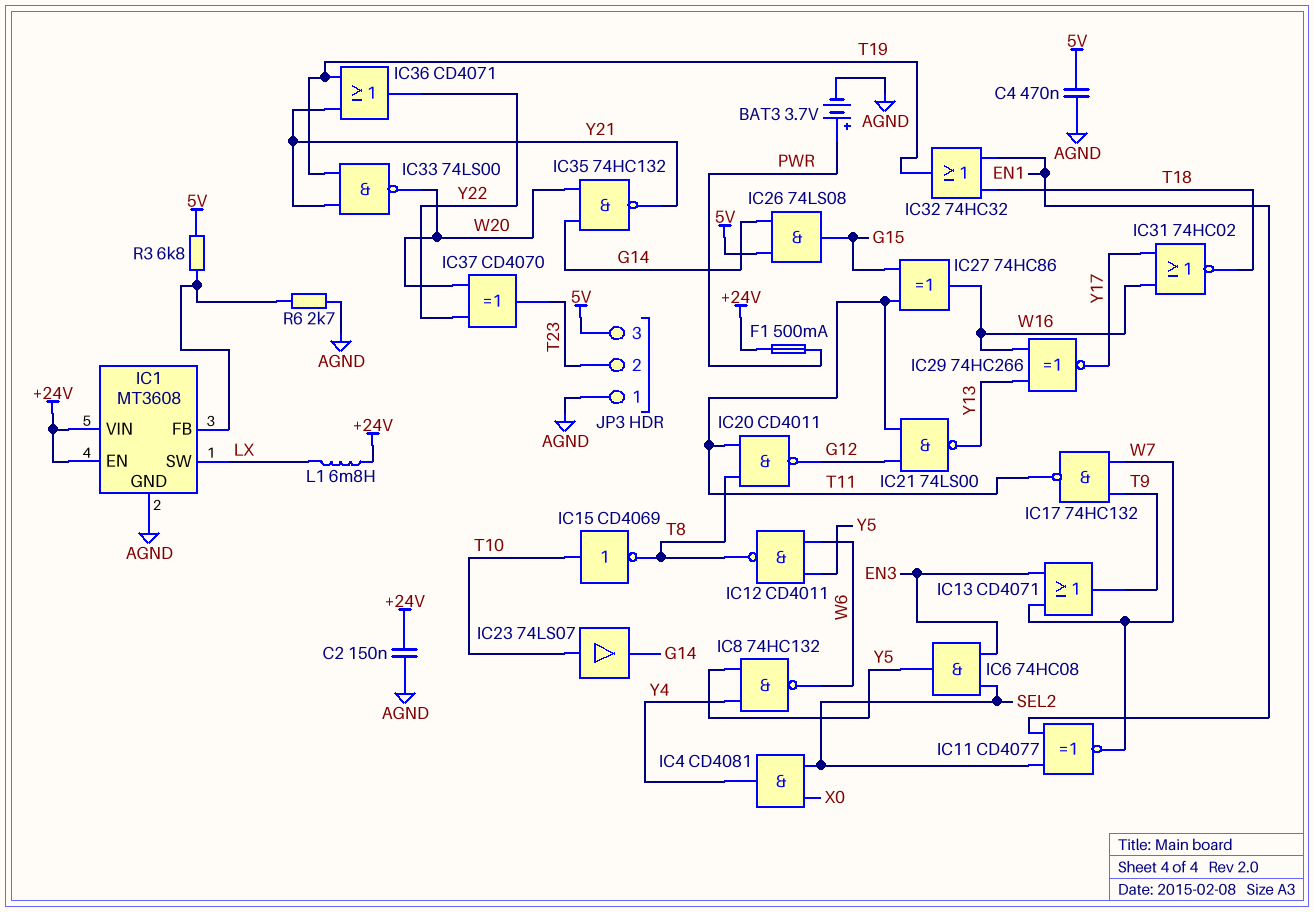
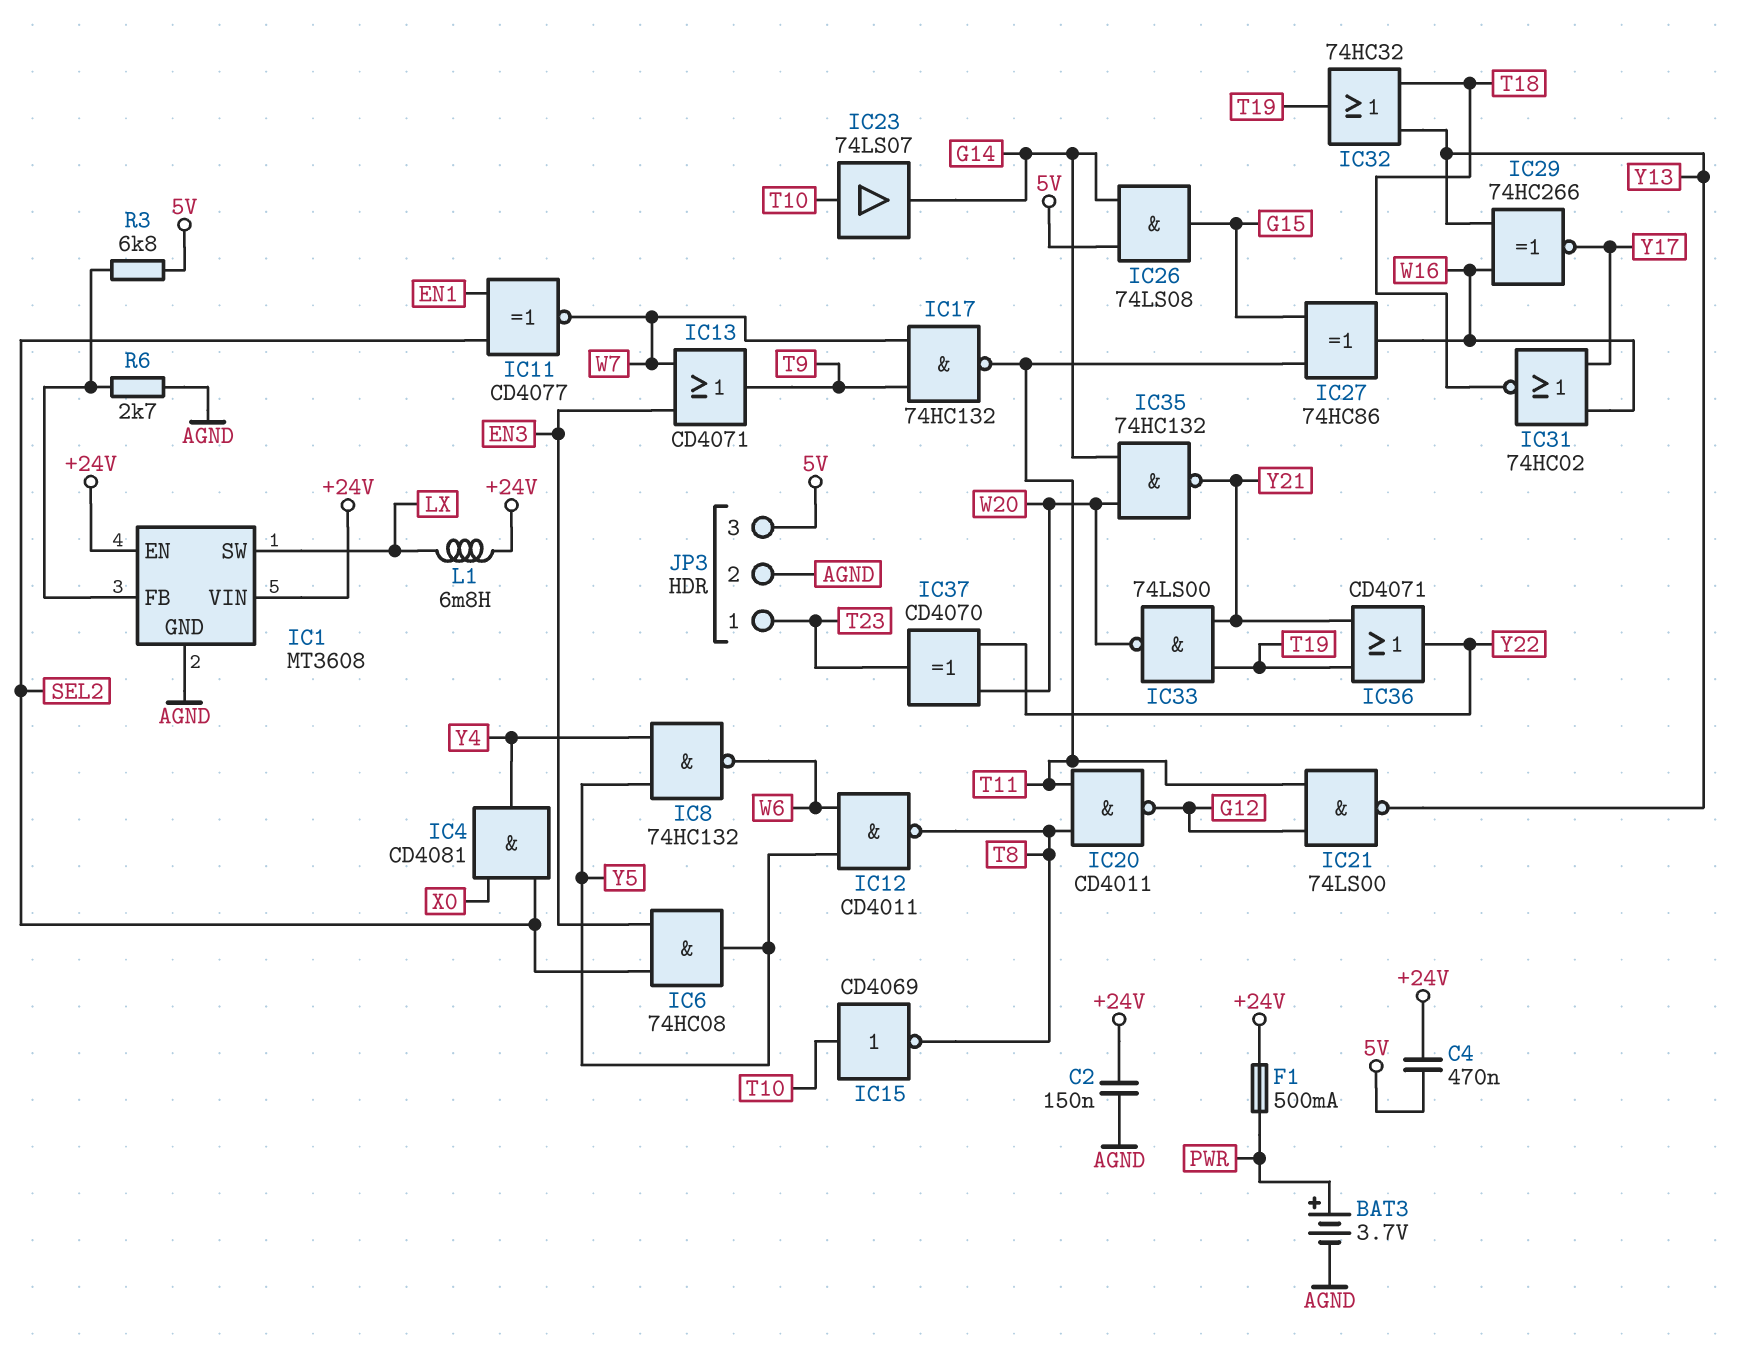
C4: 470nF (5V, AGND) -> 470nF (+24V, 5V)
IC32: OR 74HC32 (in EN1, in T18, out T19) -> OR 74HC32 (in T18, in Y13, out T19)
JP3 pin 1: AGND -> T23
JP3 pin 2: T23 -> AGND

